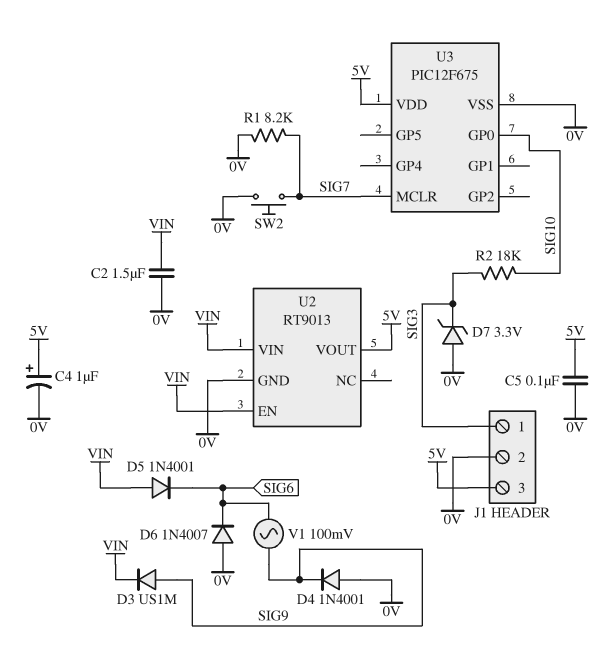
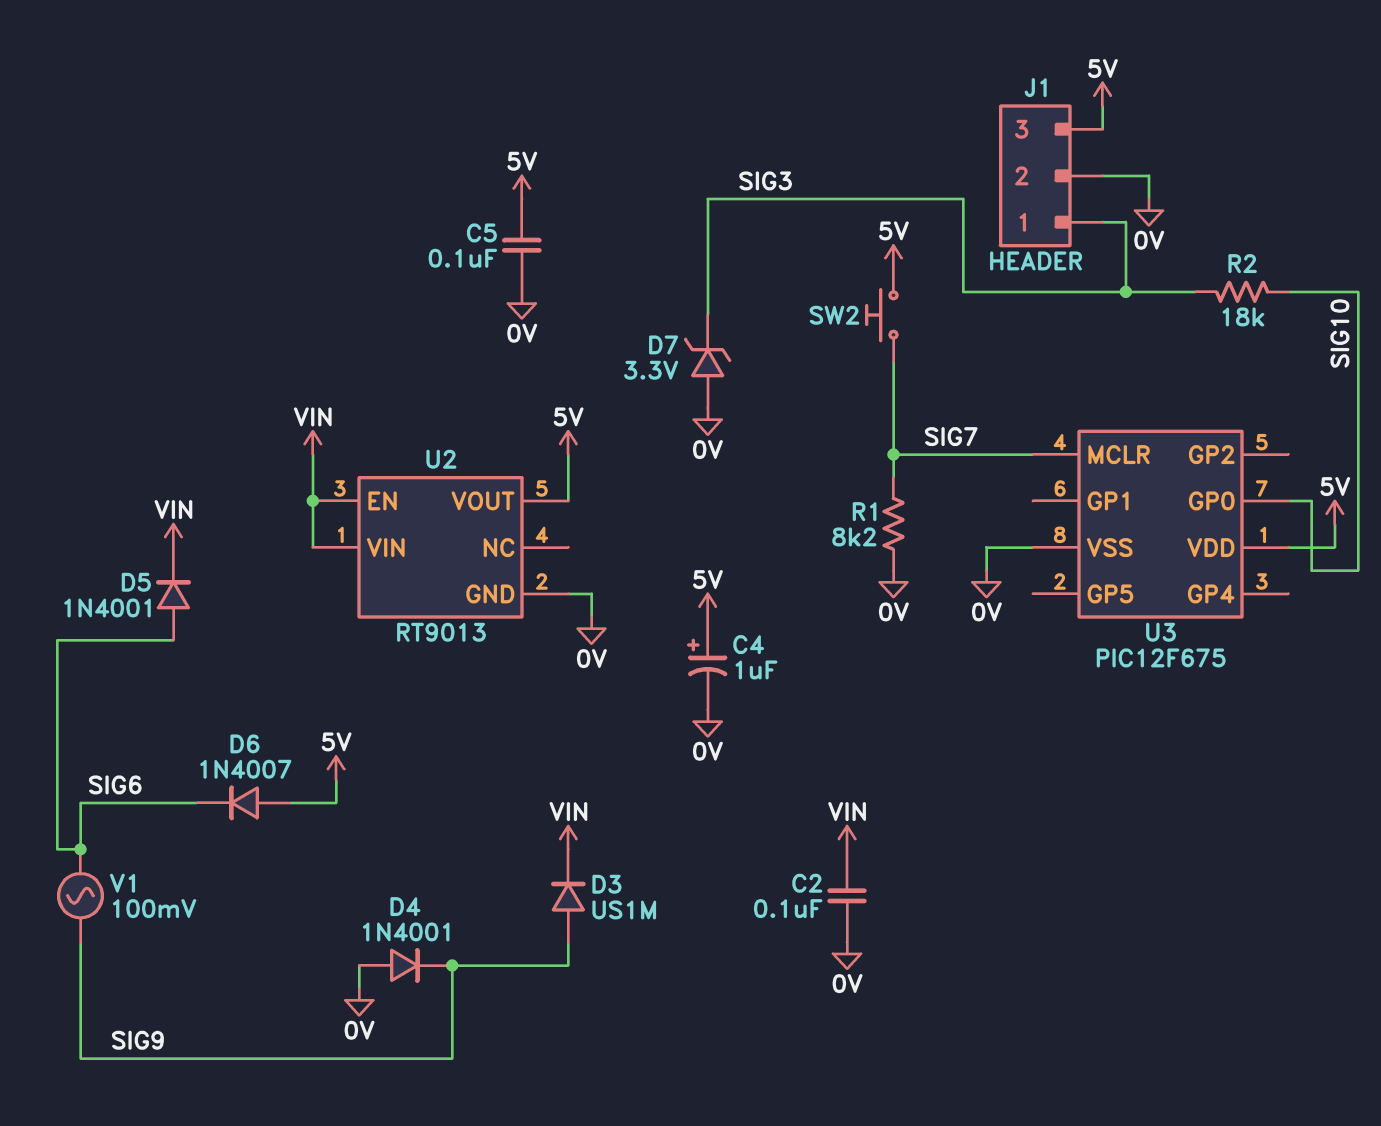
C2: 1.5uF (0V, VIN) -> 100nF (0V, VIN)
D5: diode 1N4001 (A VIN, K SIG6) -> diode 1N4001 (A SIG6, K VIN)
D6: diode 1N4007 (A 0V, K SIG6) -> diode 1N4007 (A 5V, K SIG6)
SW2: button (0V, SIG7) -> button (5V, SIG7)

